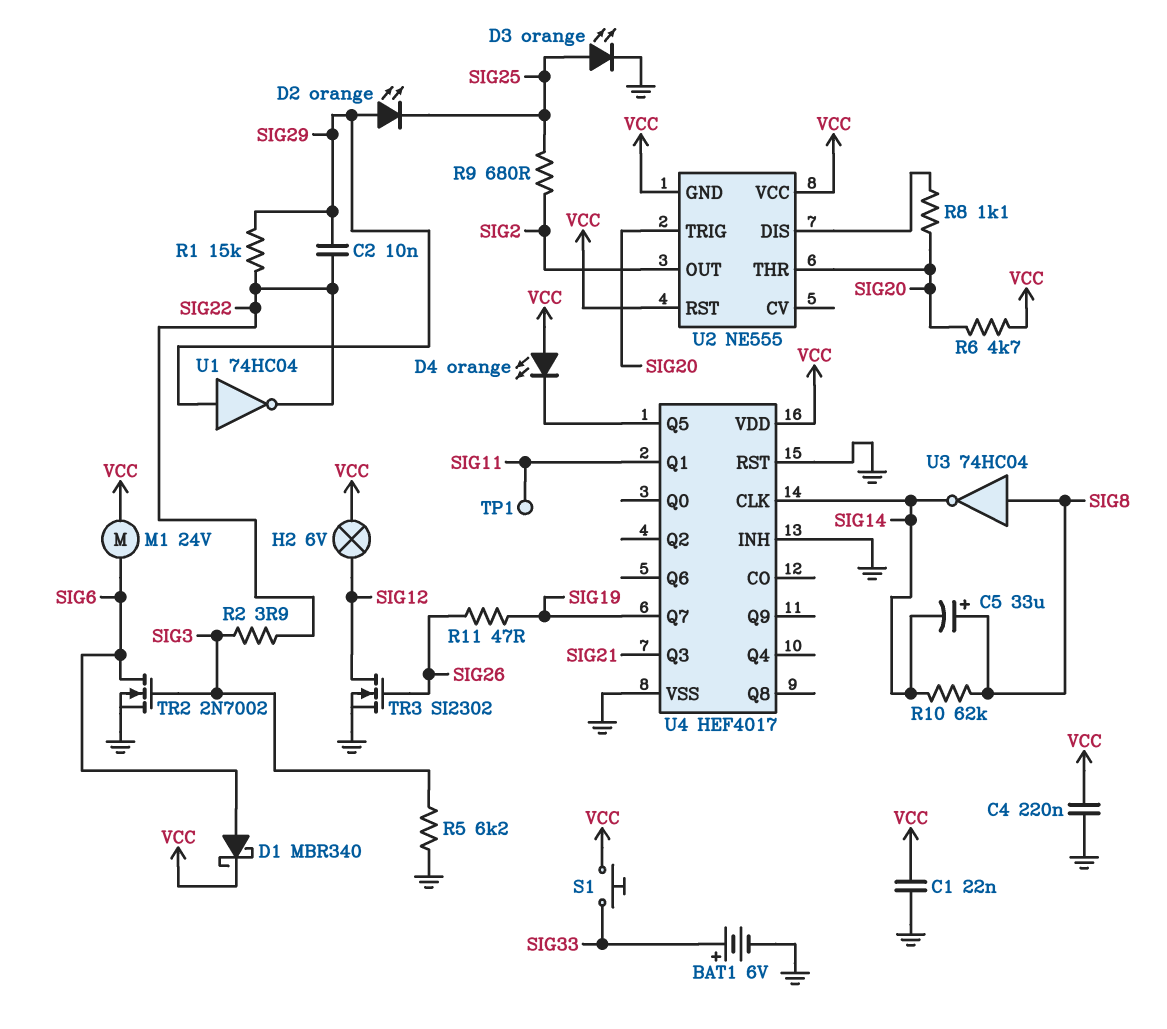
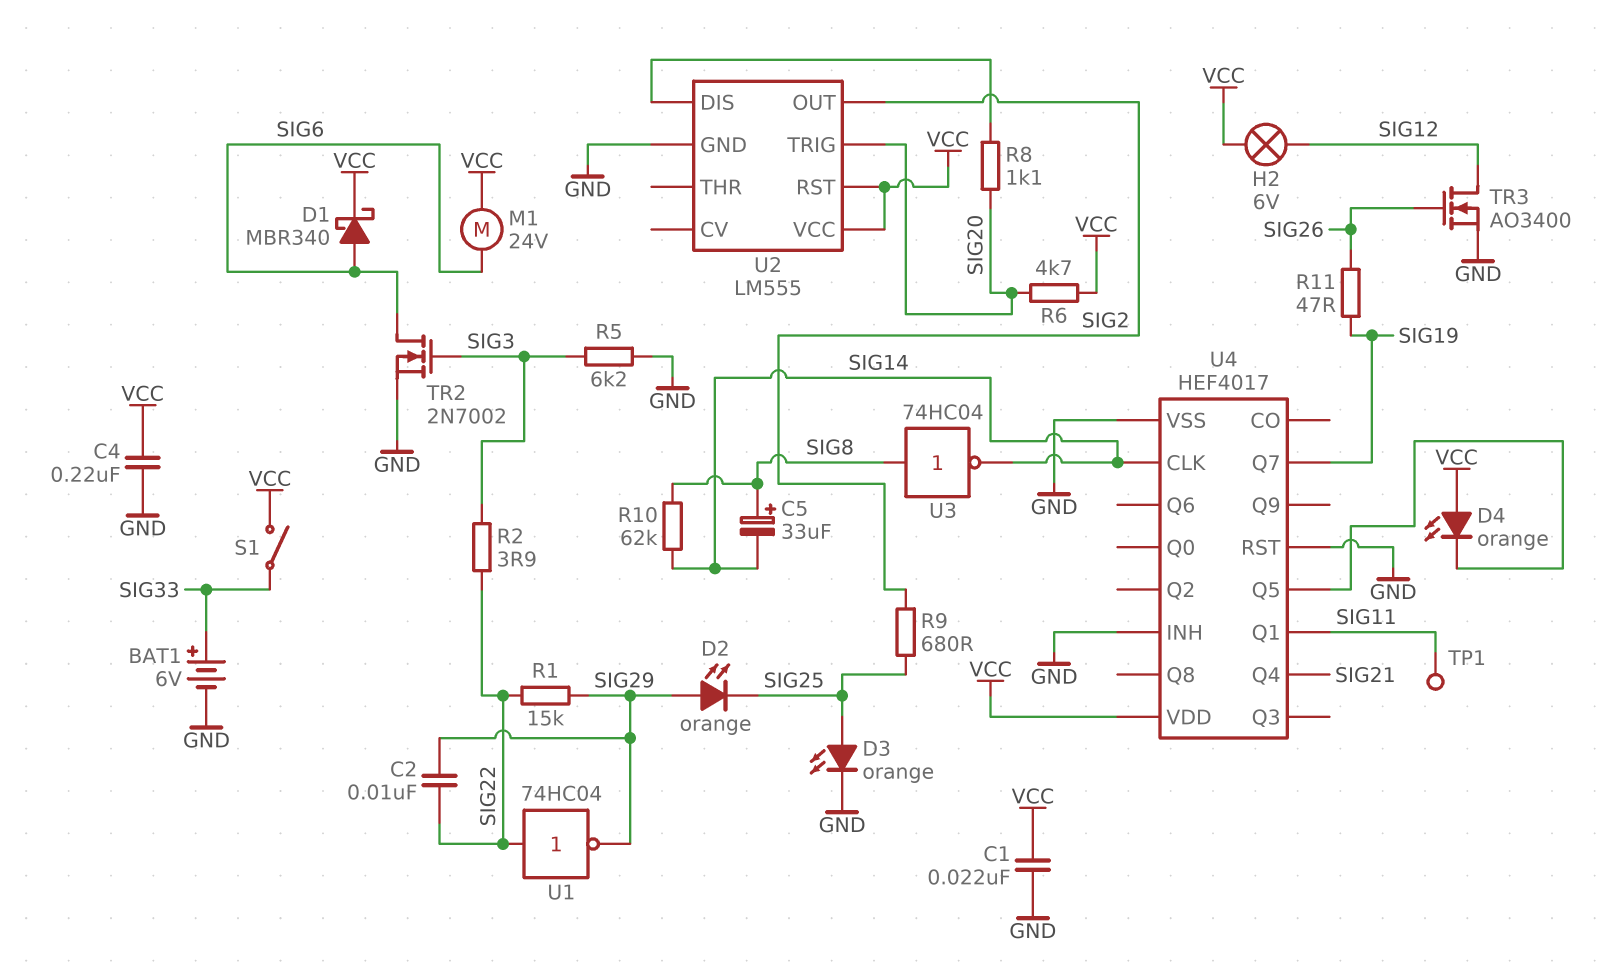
S1: button (SIG33, VCC) -> switch (SIG33, VCC)
TR3: NMOS SI2302 (G SIG26, D SIG12, S GND) -> NMOS AO3400 (G SIG26, D SIG12, S GND)
U1: NOT 74HC04 (in SIG29, out SIG22) -> NOT 74HC04 (in SIG22, out SIG29)
U2: NE555 -> LM555
U2 pin GND: VCC -> GND
U2 pin THR: SIG20 -> none
U4 pin Q3: SIG21 -> none
U4 pin Q4: none -> SIG21

